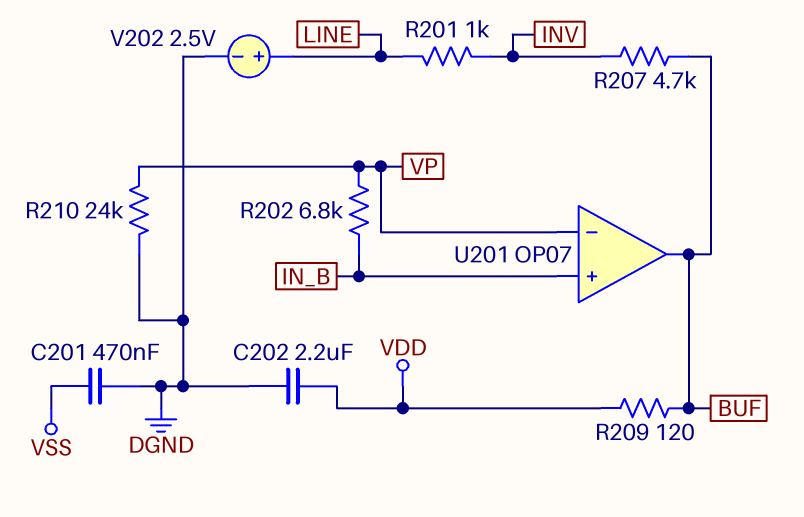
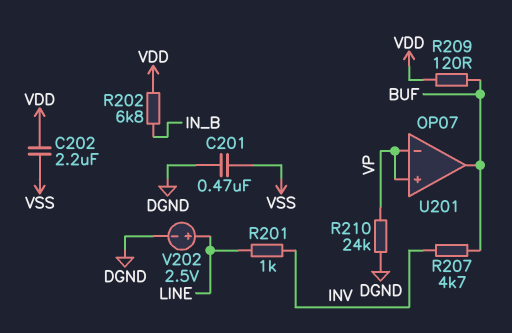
C202: 2.2uF (DGND, VDD) -> 2.2uF (VDD, VSS)
R202: 6.8k (IN_B, VP) -> 6.8k (IN_B, VDD)
U201 pin in+: IN_B -> VP

